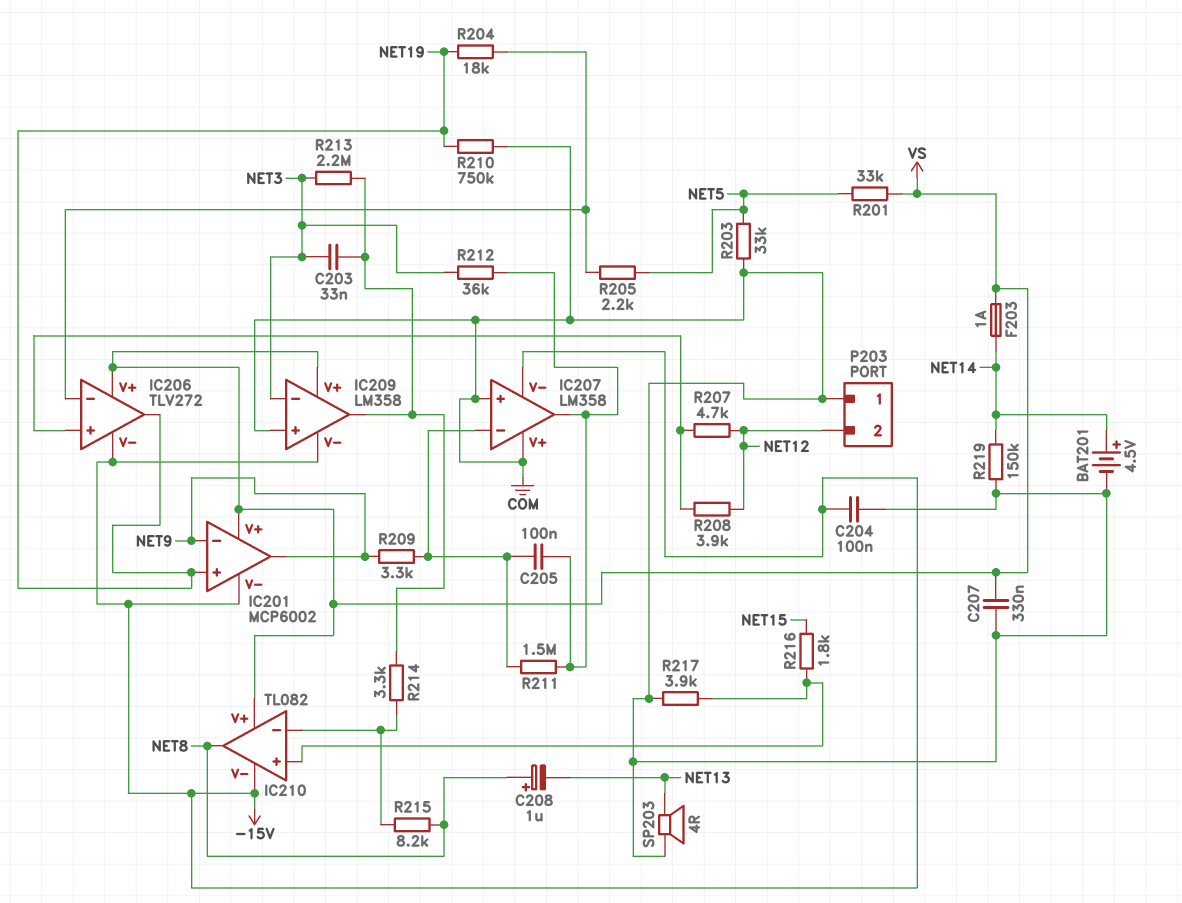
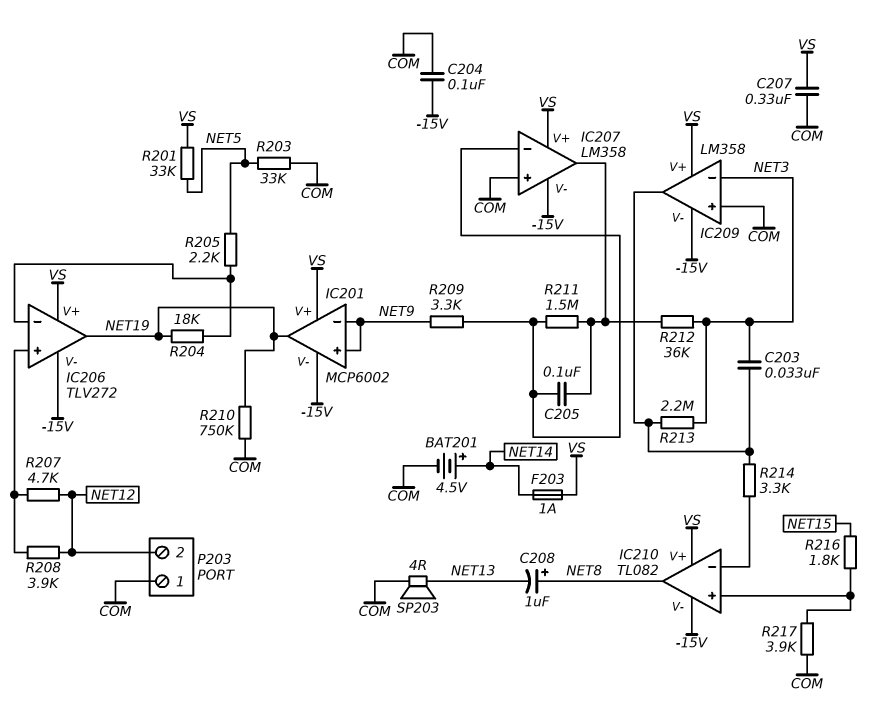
IC201 pin in+: NET19 -> NET9
IC201 pin out: NET9 -> NET19
IC207 pin V+: COM -> VS
R215: 8.2k (IC210/in-, NET8) -> none
R219: 150k (COM, NET14) -> none

